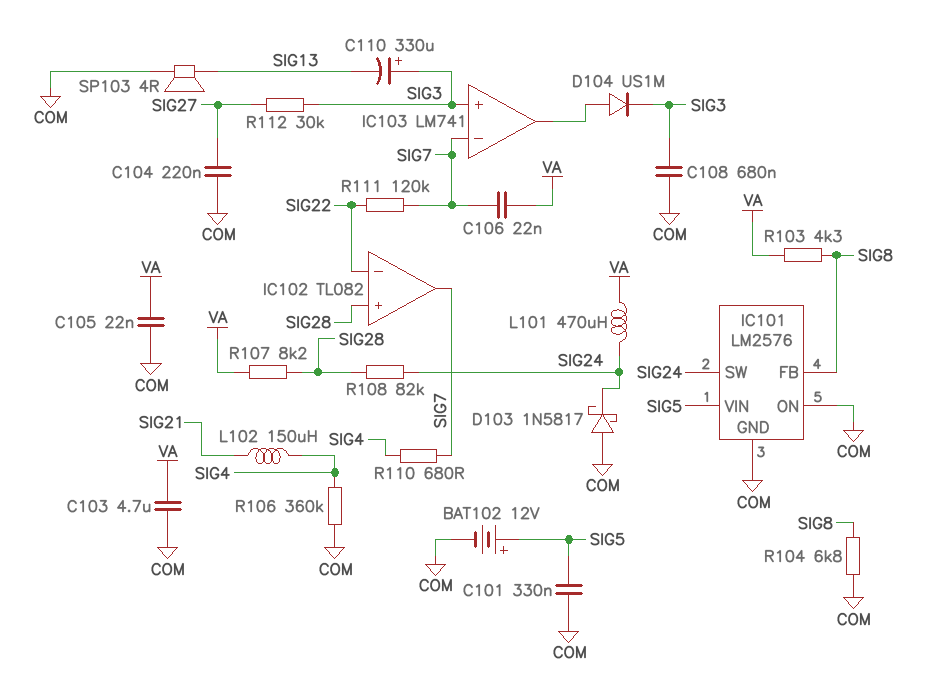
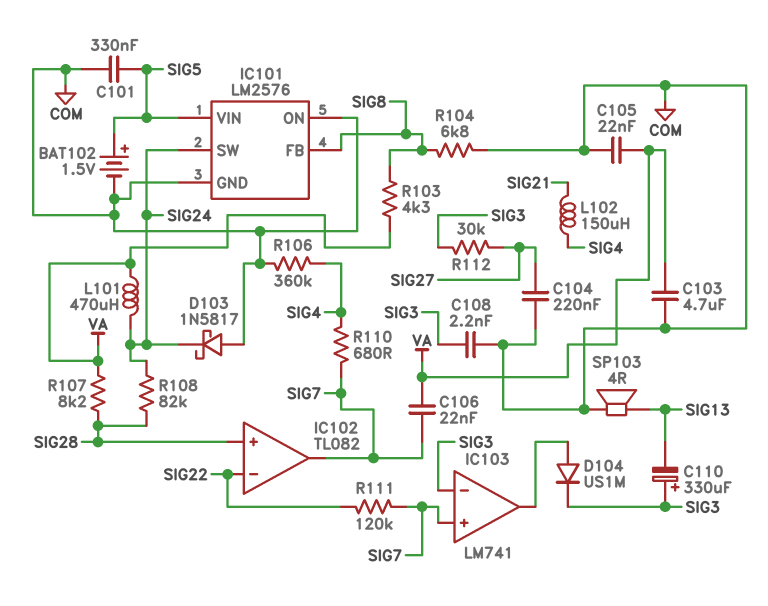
BAT102: 12V (plus SIG5, minus COM) -> 1.5V (plus SIG5, minus COM)
C108: 680nF (COM, SIG3) -> 2.2nF (COM, SIG3)
IC103 pin in+: SIG3 -> SIG7
IC103 pin in-: SIG7 -> SIG3

